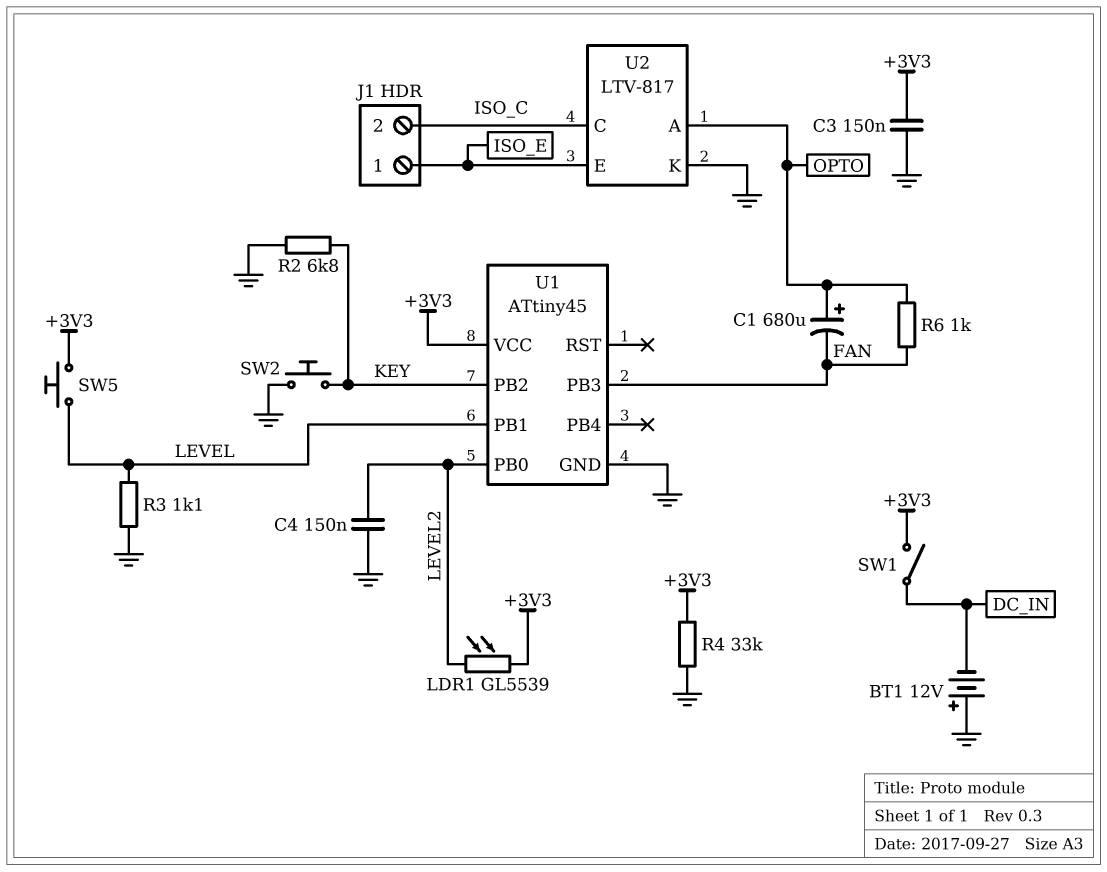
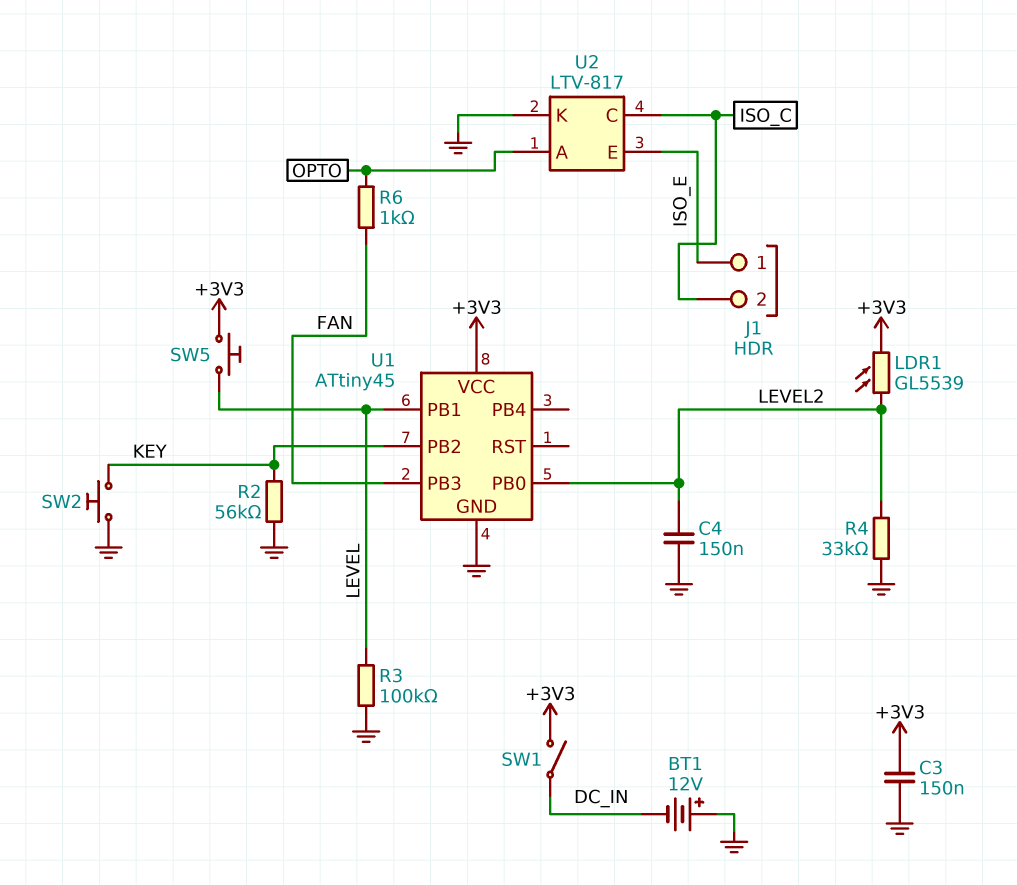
C1: 680uF (plus OPTO, minus FAN) -> none
R2: 6.8k (GND, KEY) -> 56k (GND, KEY)
R3: 1.1k (GND, LEVEL) -> 100k (GND, LEVEL)
R4: 33k (+3V3, GND) -> 33k (GND, LEVEL2)

